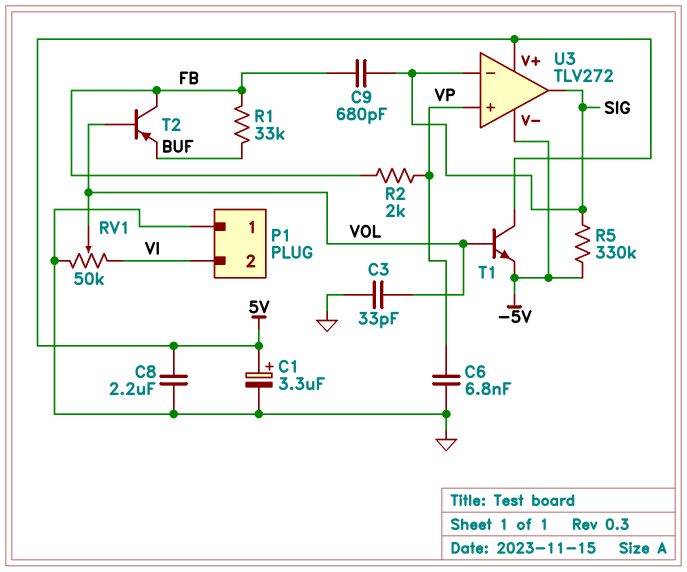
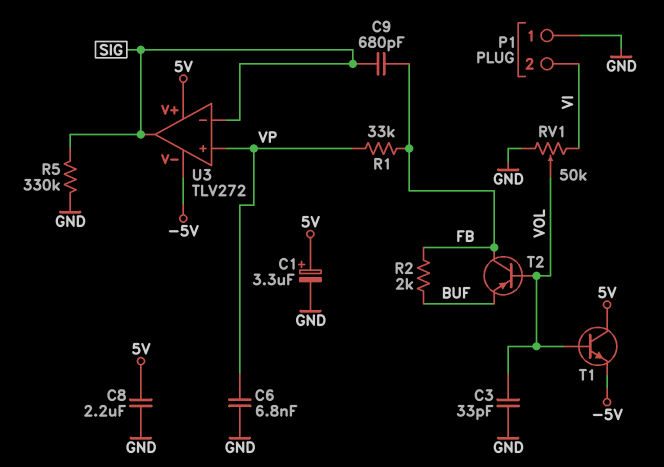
R1: 33k (BUF, FB) -> 33k (FB, VP)
R2: 2k (FB, VP) -> 2k (BUF, FB)
R5: 330k (-5V, SIG) -> 330k (GND, SIG)

